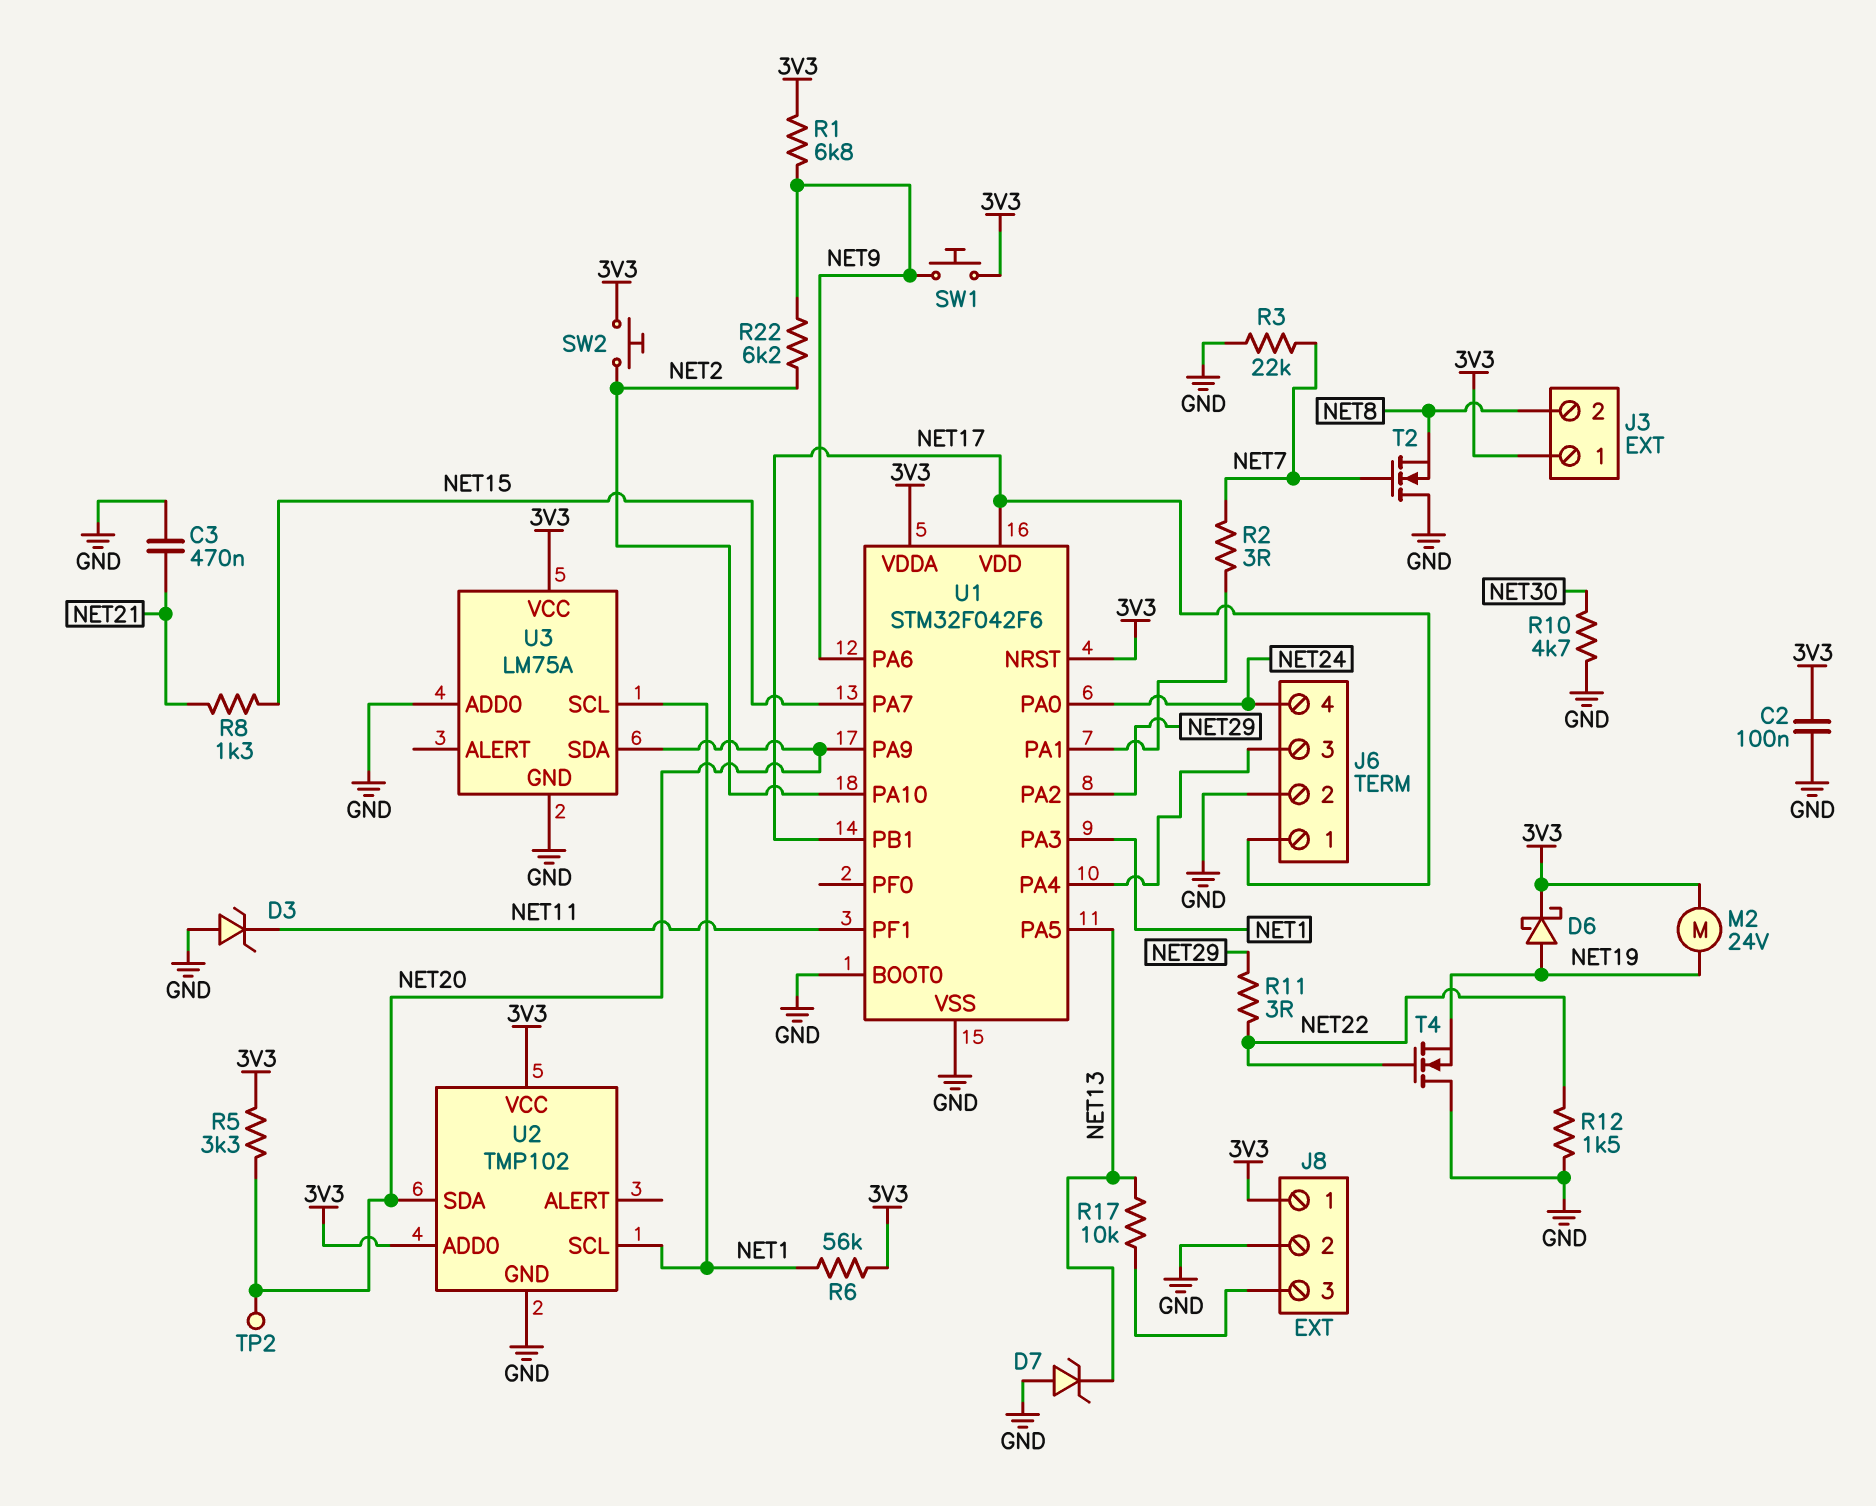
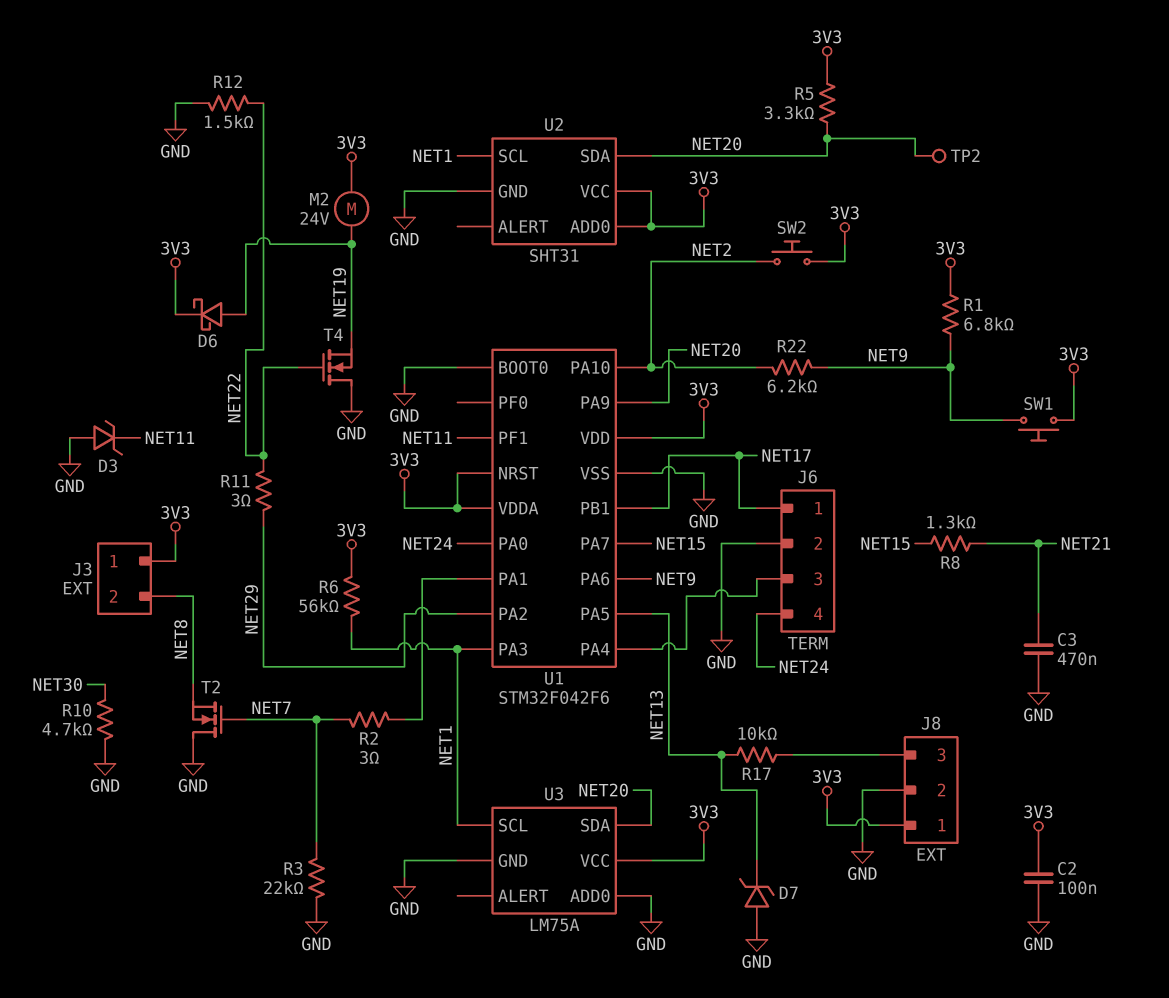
U1 pin VDD: NET17 -> 3V3
U2: TMP102 -> SHT31

